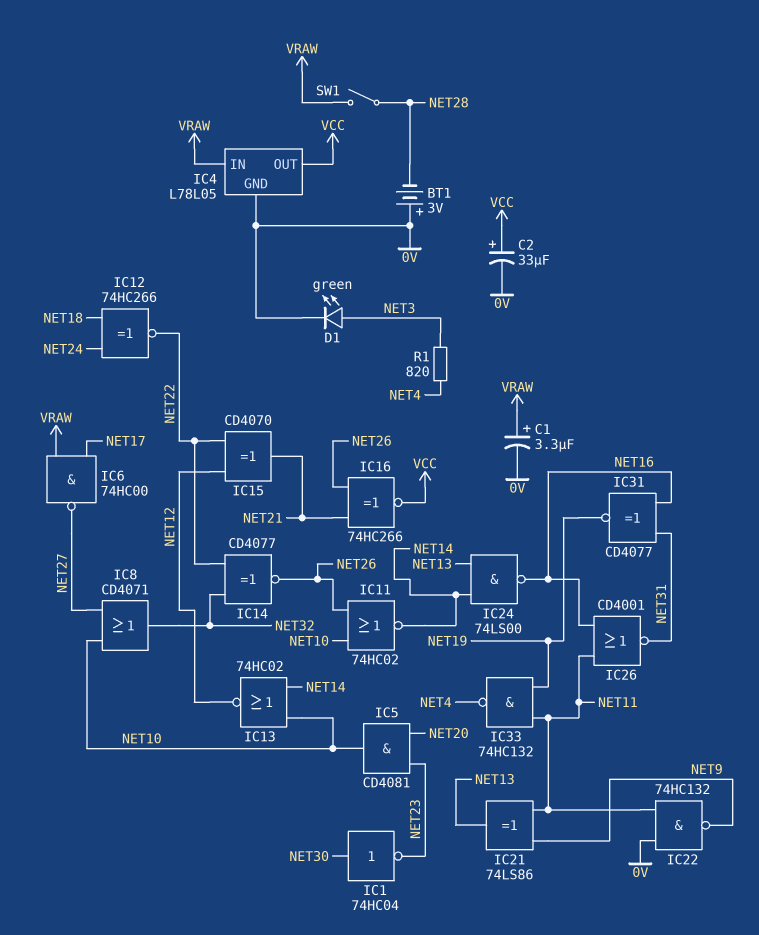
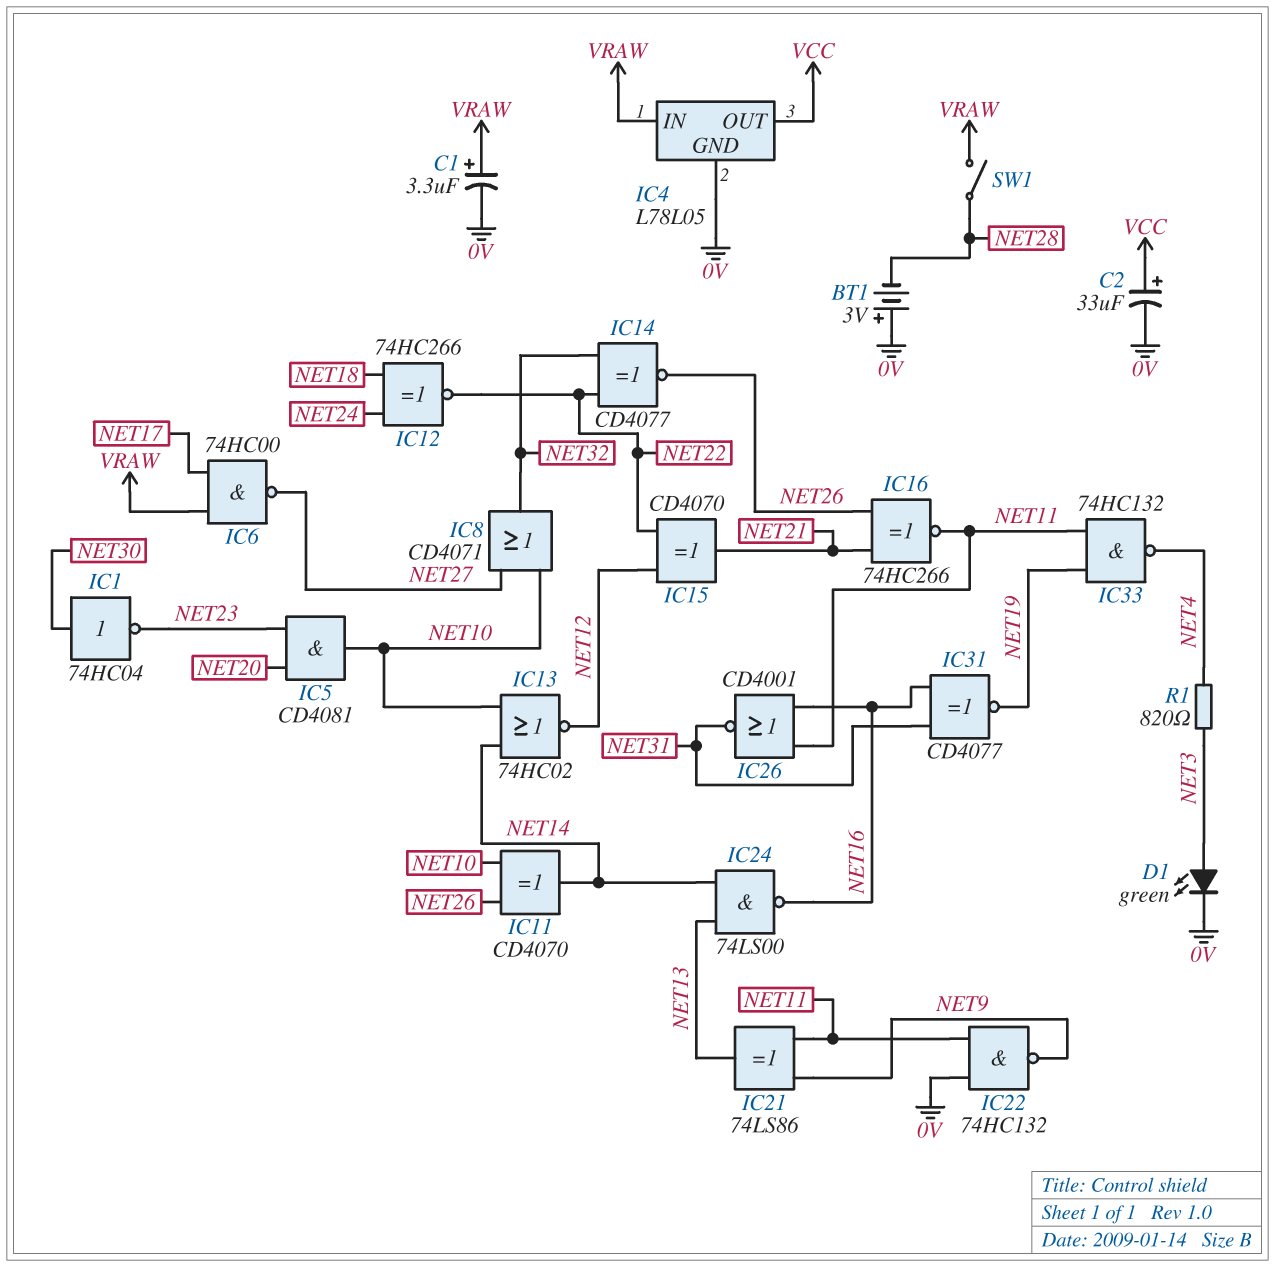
IC11: NOR 74HC02 (in NET10, in NET26, out NET14) -> XOR CD4070 (in NET10, in NET26, out NET14)
IC16: XNOR 74HC266 (in NET21, in NET26, out VCC) -> XNOR 74HC266 (in NET21, in NET26, out NET11)

